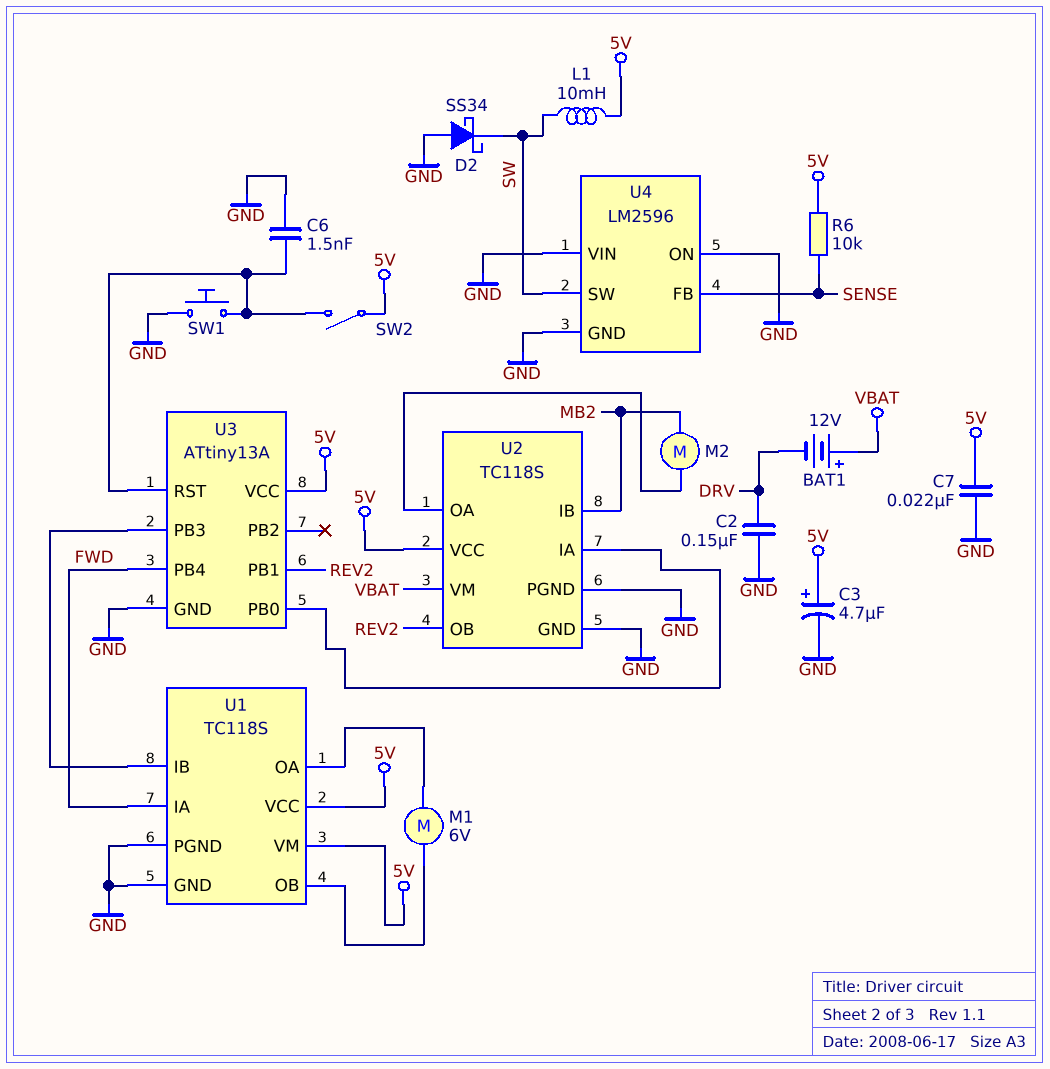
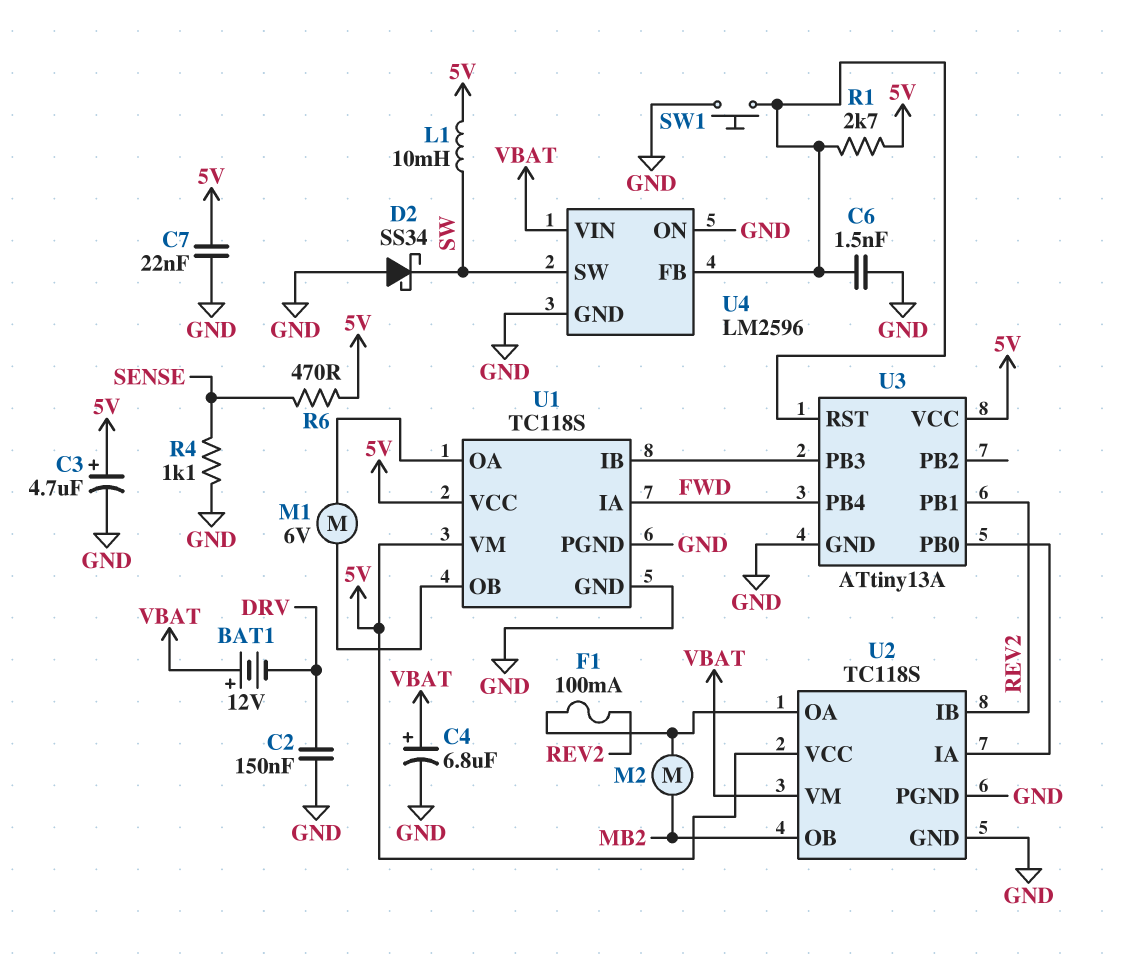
C4: none -> 6.8uF (plus VBAT, minus GND)
F1: none -> 100mA (REV2, U2/OA)
R1: none -> 2.7k (5V, U3/RST)
R4: none -> 1.1k (GND, SENSE)
R6: 10k (5V, SENSE) -> 470 (5V, SENSE)
SW2: switch (5V, U3/RST) -> none
U2 pin IB: MB2 -> REV2
U2 pin OB: REV2 -> MB2
U4 pin FB: SENSE -> U3/RST
U4 pin VIN: GND -> VBAT

